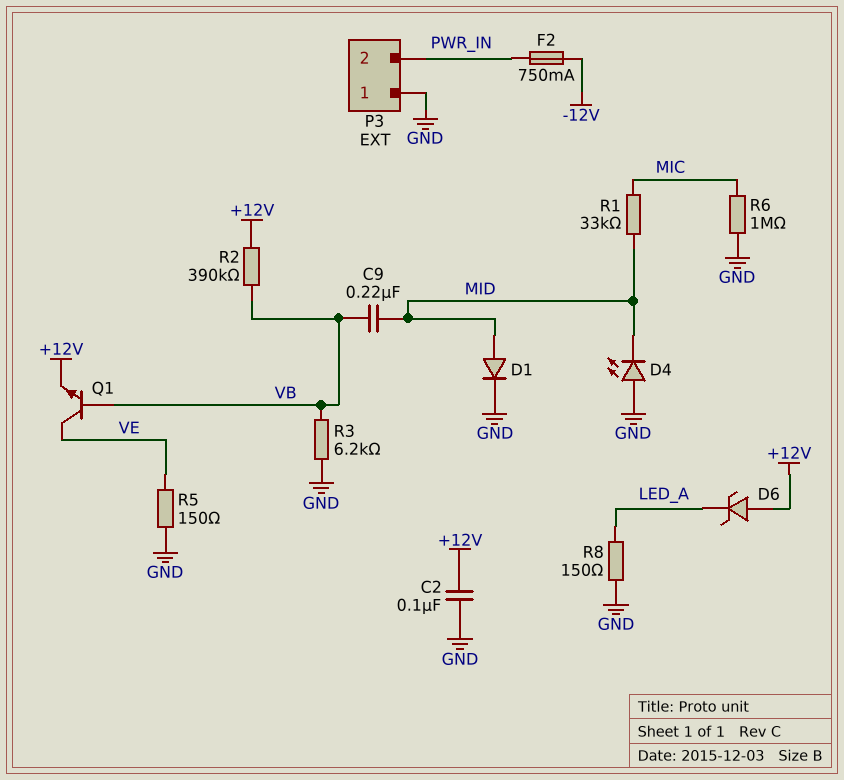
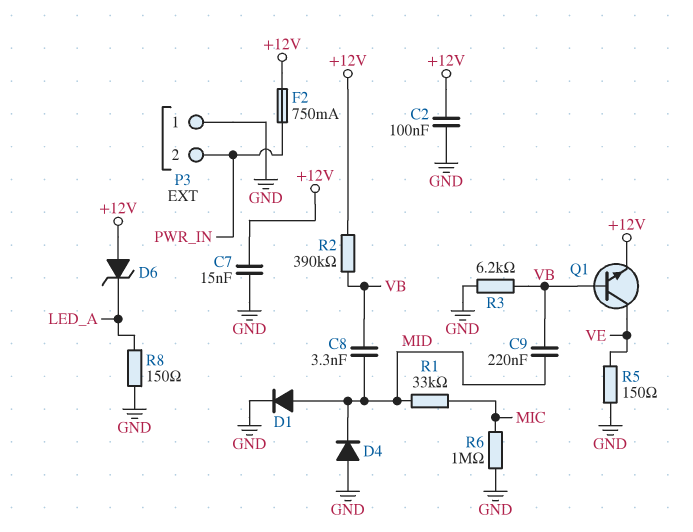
C7: none -> 15nF (+12V, GND)
C8: none -> 3.3nF (MID, VB)
D4: LED (A GND, K MID) -> diode (A GND, K MID)
F2: 750mA (-12V, PWR_IN) -> 750mA (+12V, PWR_IN)

